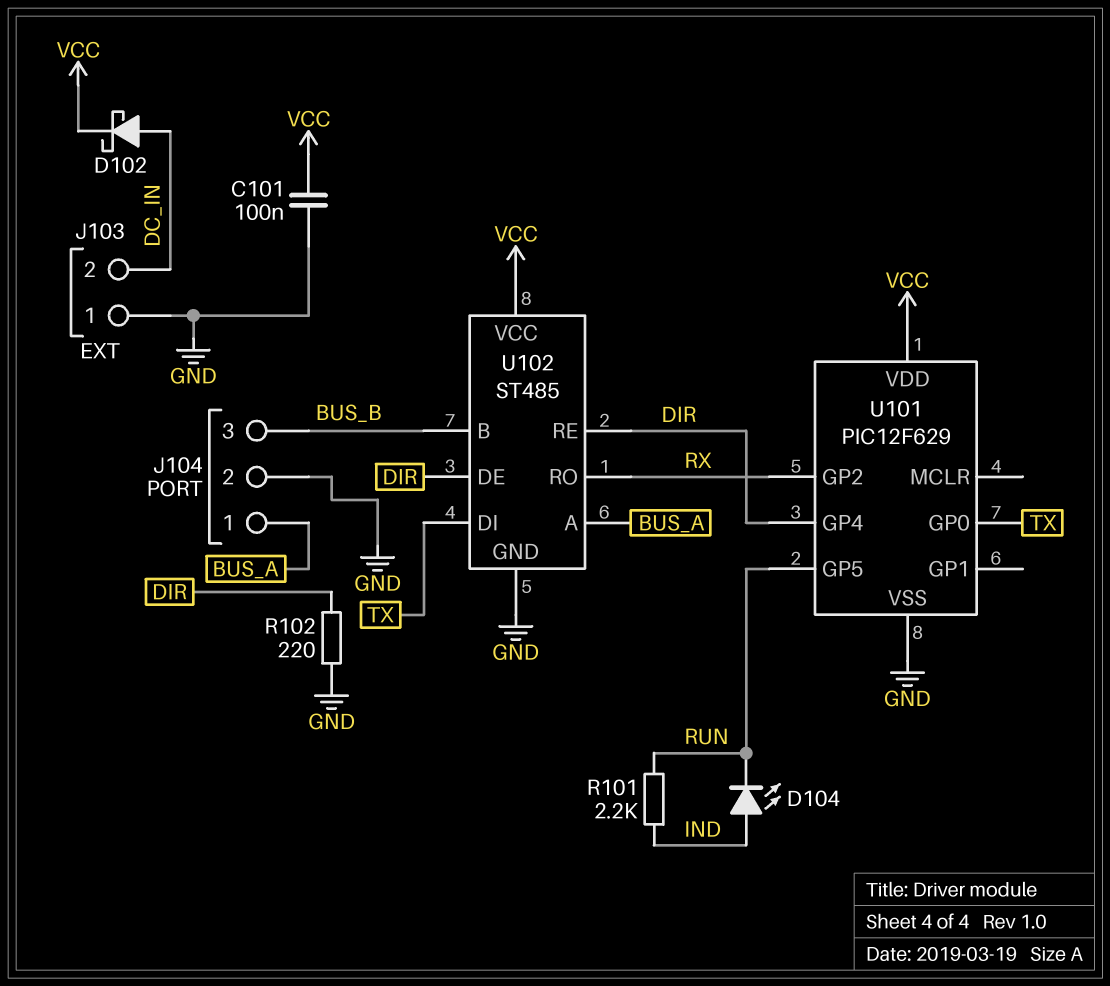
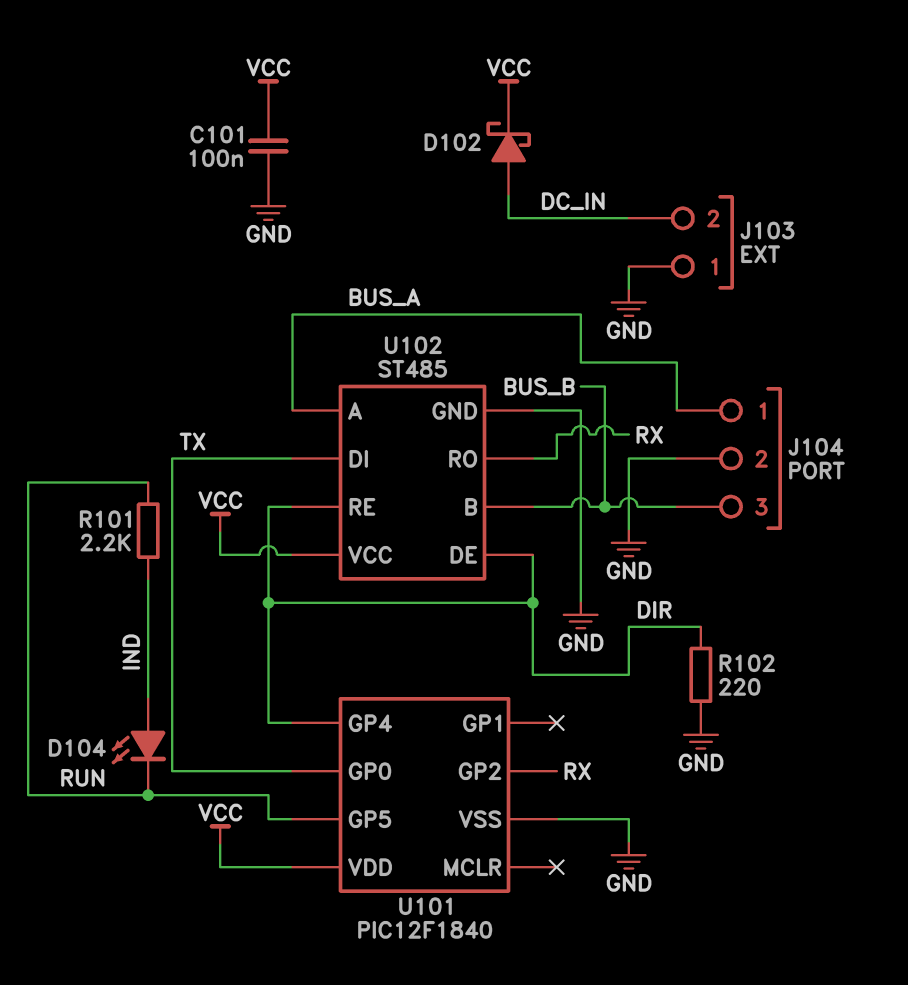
U101: PIC12F629 -> PIC12F1840

